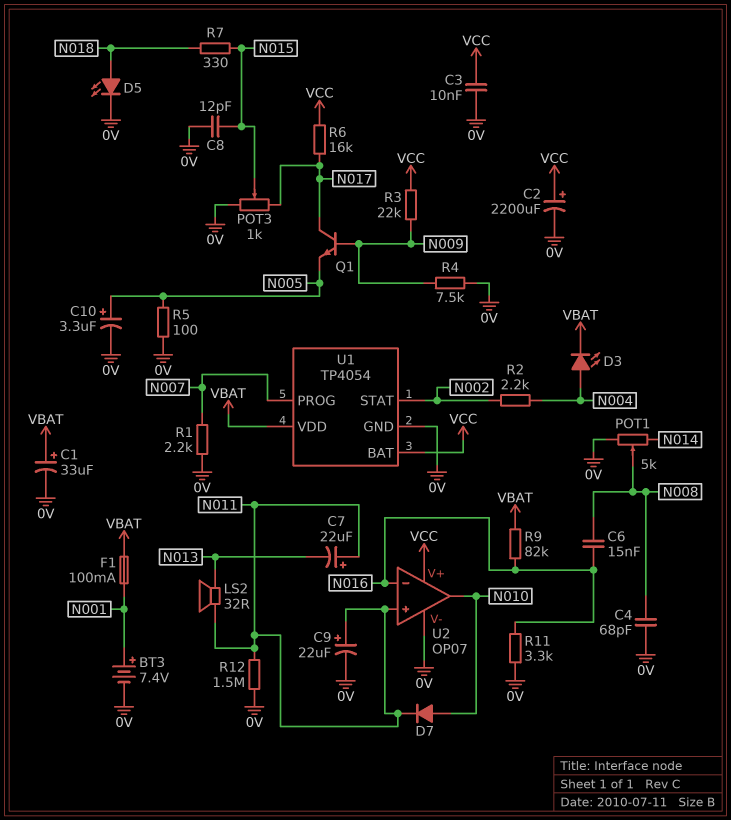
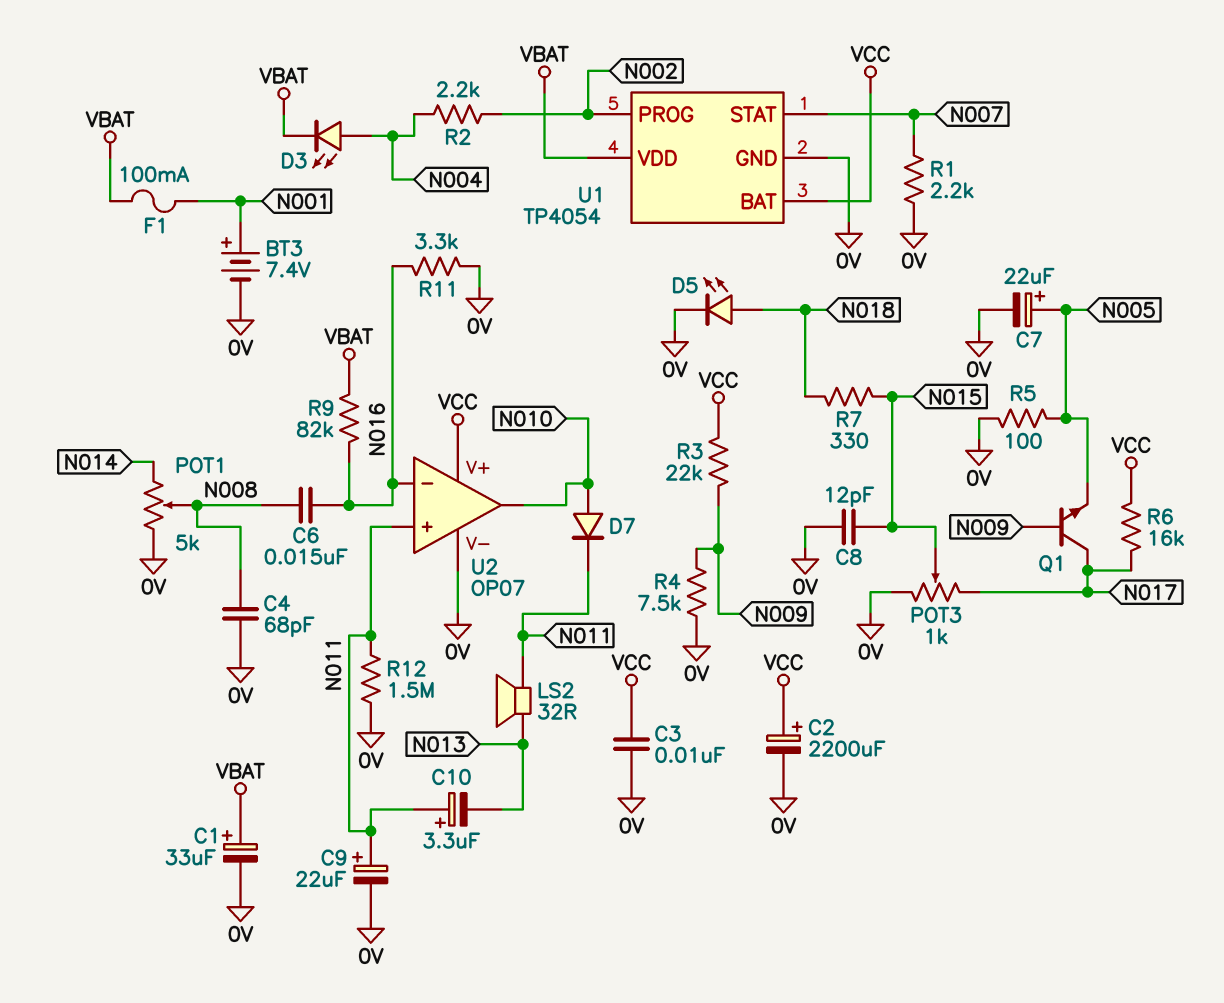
C7: 22uF (plus N011, minus N013) -> 22uF (plus N005, minus 0V)
C10: 3.3uF (plus N005, minus 0V) -> 3.3uF (plus N011, minus N013)
U1 pin PROG: N007 -> N002
U1 pin STAT: N002 -> N007

